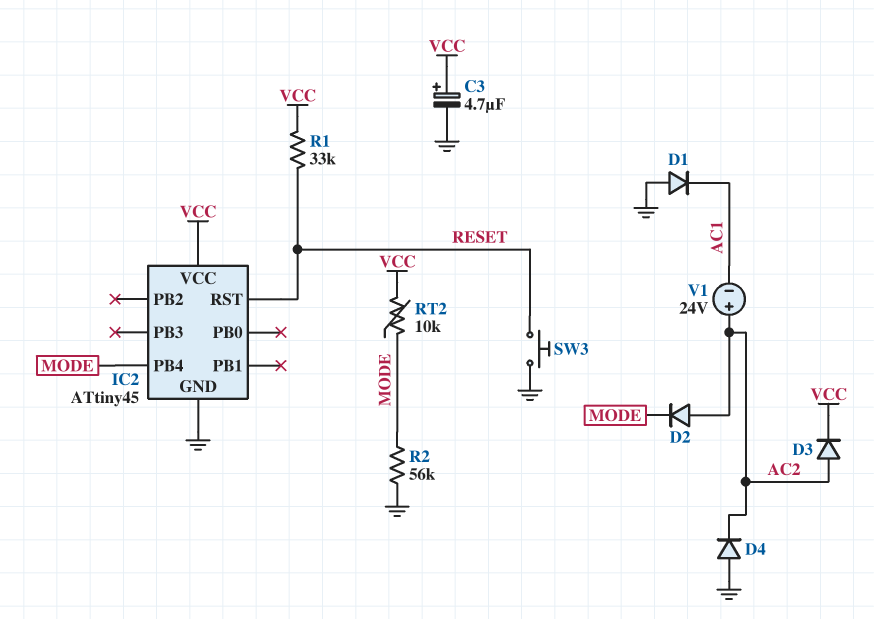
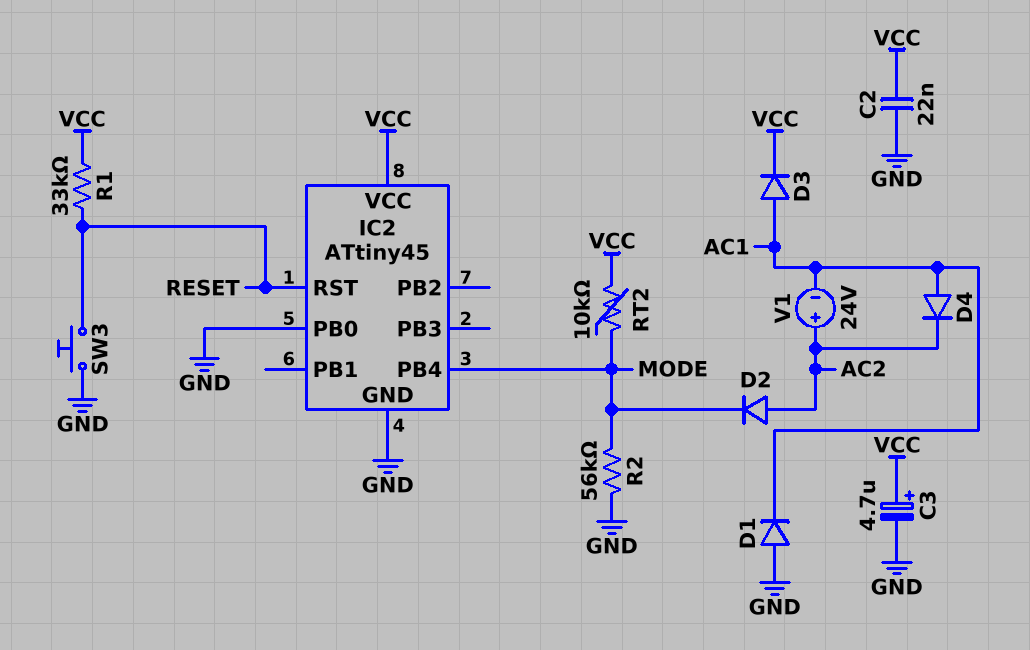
C2: none -> 22nF (GND, VCC)
D3: diode (A AC2, K VCC) -> diode (A AC1, K VCC)
D4: diode (A GND, K AC2) -> diode (A AC1, K AC2)
IC2 pin PB0: none -> GND

